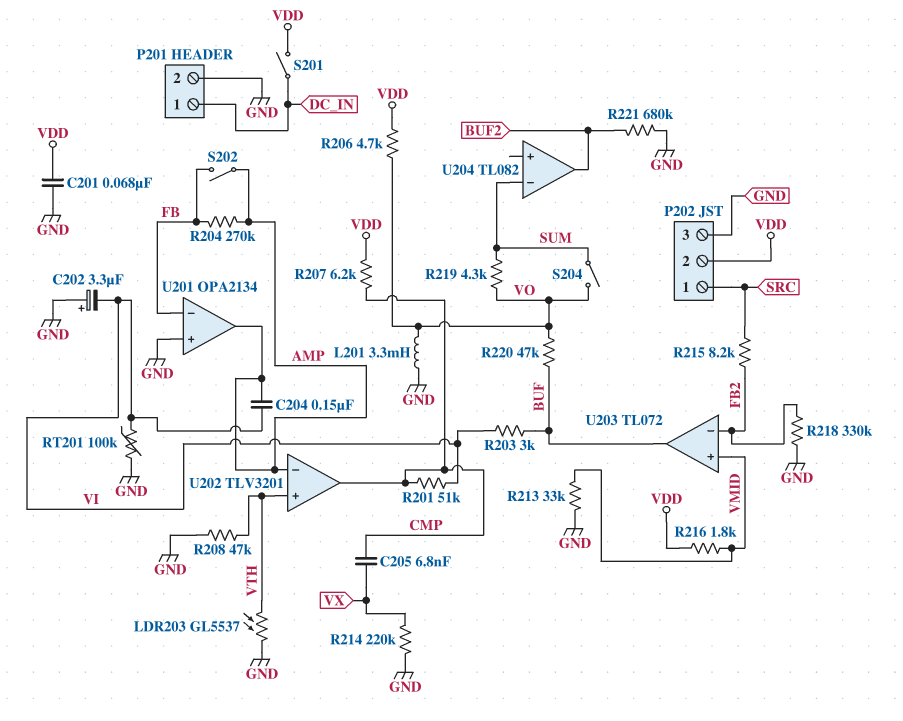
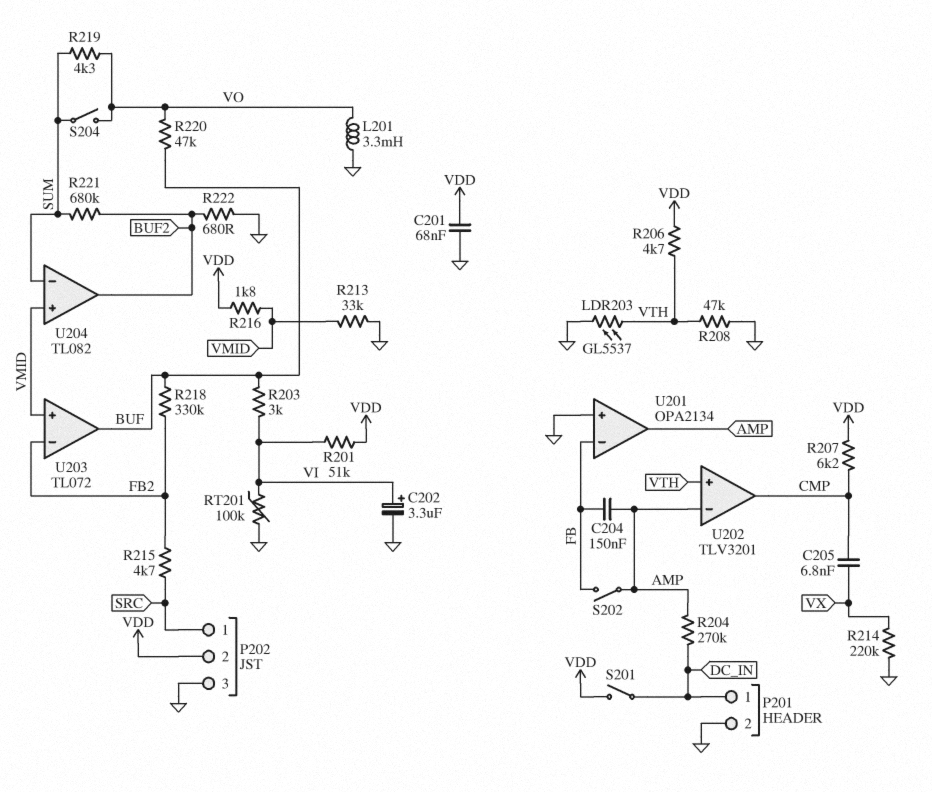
C202: 3.3uF (plus GND, minus VI) -> 3.3uF (plus VI, minus GND)
C204: 150nF (AMP, VI) -> 150nF (AMP, FB)
R201: 51k (CMP, VI) -> 51k (VDD, VI)
R204: 270k (AMP, FB) -> 270k (AMP, DC_IN)
R206: 4.7k (VDD, VO) -> 4.7k (VDD, VTH)
R215: 8.2k (FB2, SRC) -> 4.7k (FB2, SRC)
R218: 330k (FB2, GND) -> 330k (BUF, FB2)
R221: 680k (BUF2, GND) -> 680k (BUF2, SUM)
R222: none -> 680 (BUF2, GND)
U204 pin in+: none -> VMID

